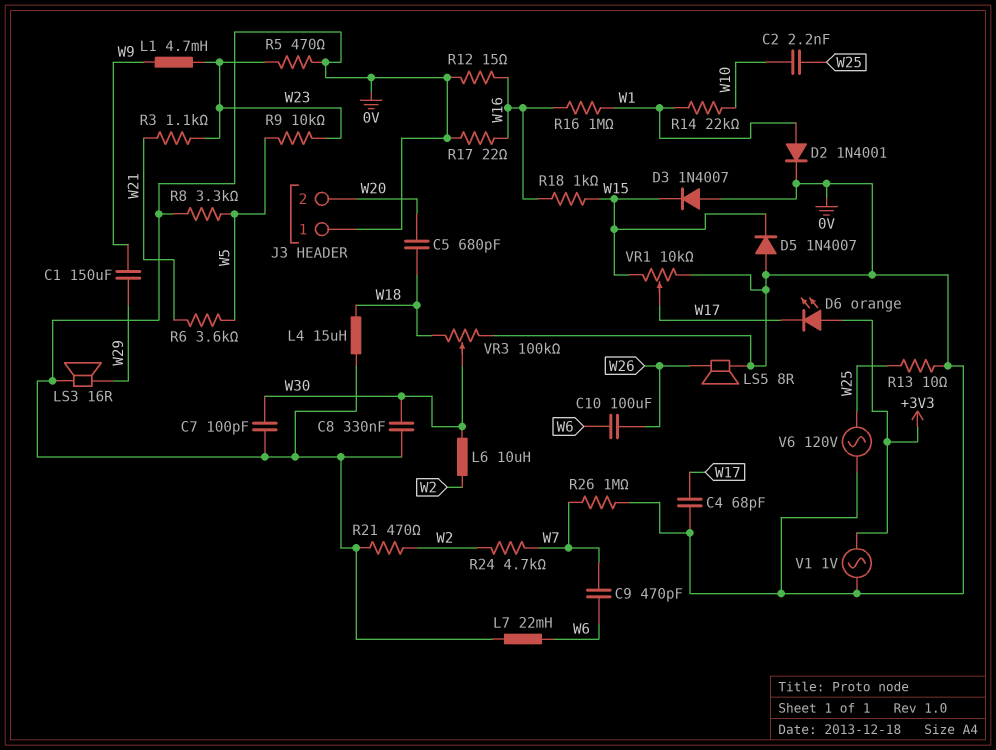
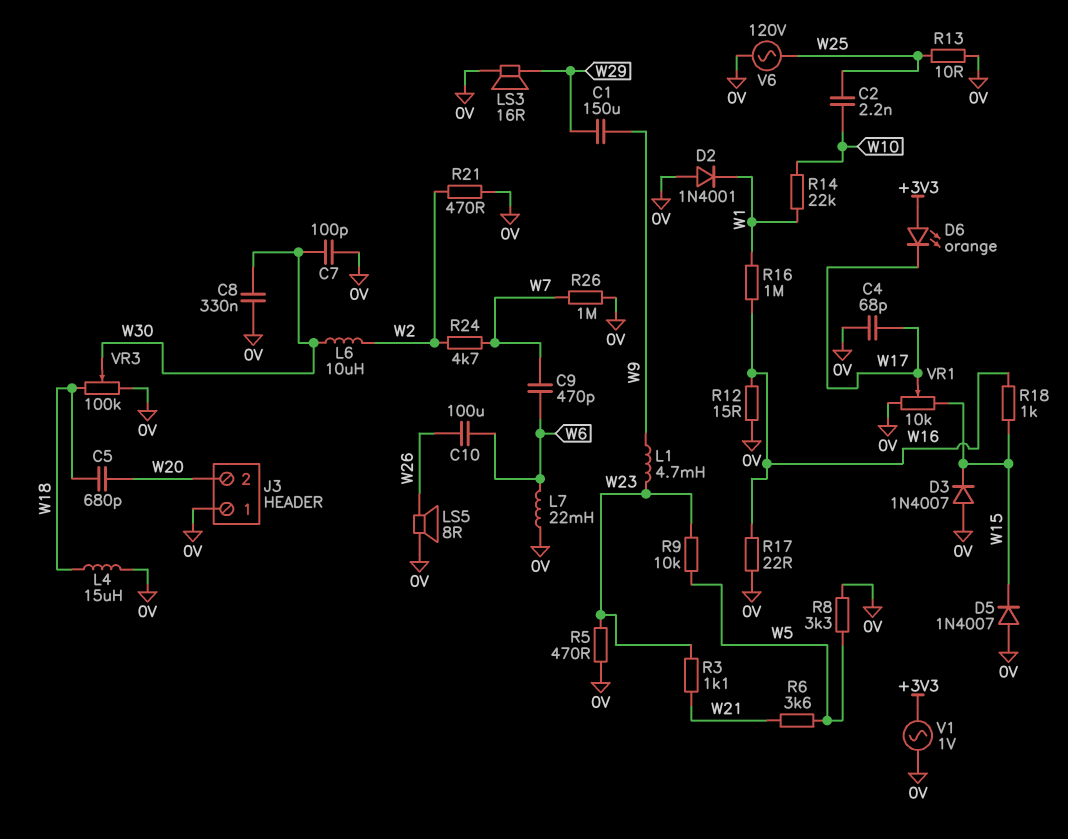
D2: diode 1N4001 (A W1, K 0V) -> diode 1N4001 (A 0V, K W1)

